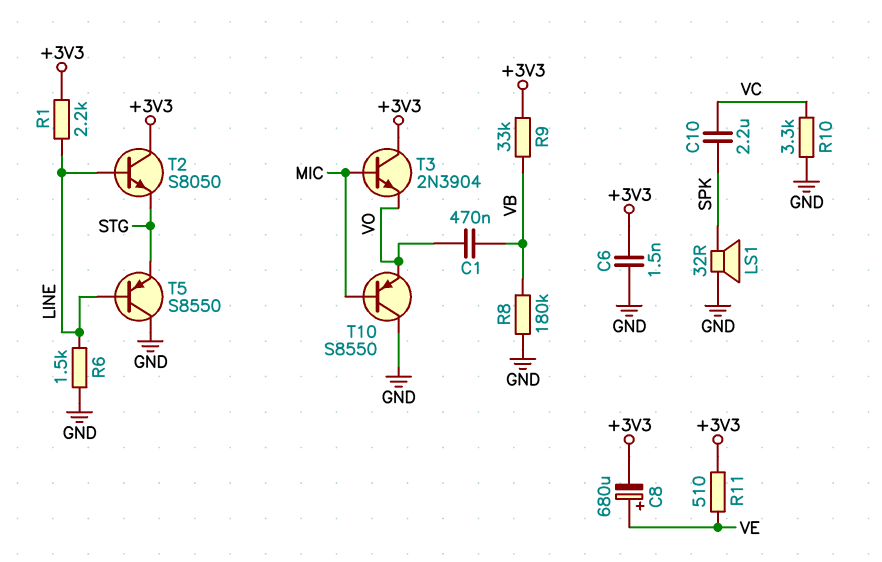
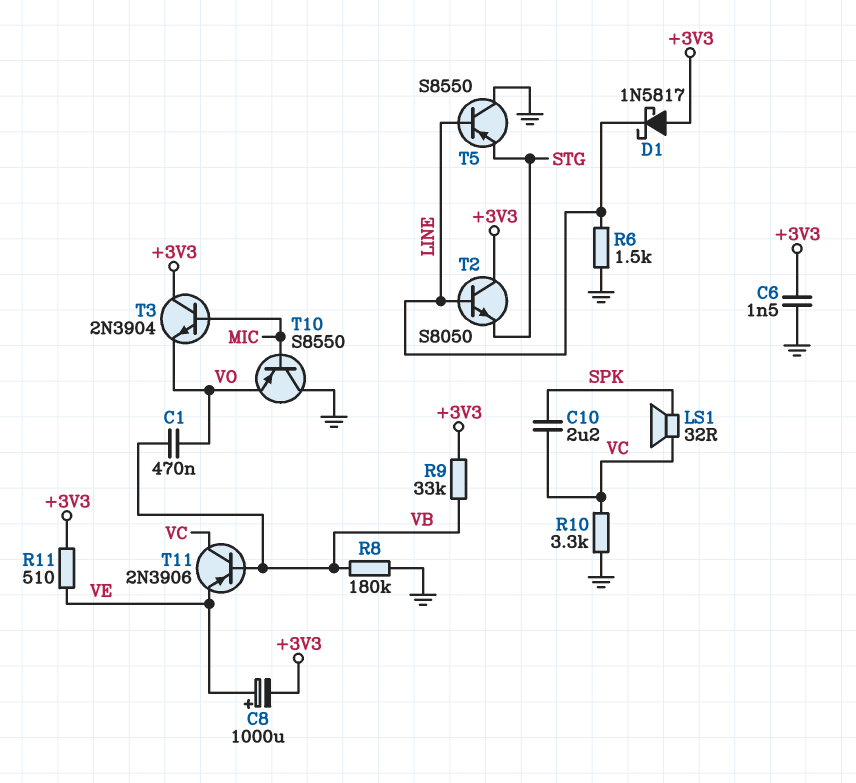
C8: 680uF (plus VE, minus +3V3) -> 1000uF (plus VE, minus +3V3)
D1: none -> schottky 1N5817 (A +3V3, K LINE)
LS1: speaker 32R (GND, SPK) -> speaker 32R (SPK, VC)
R1: 2.2k (+3V3, LINE) -> none
T11: none -> PNP 2N3906 (B VB, C VC, E VE)

